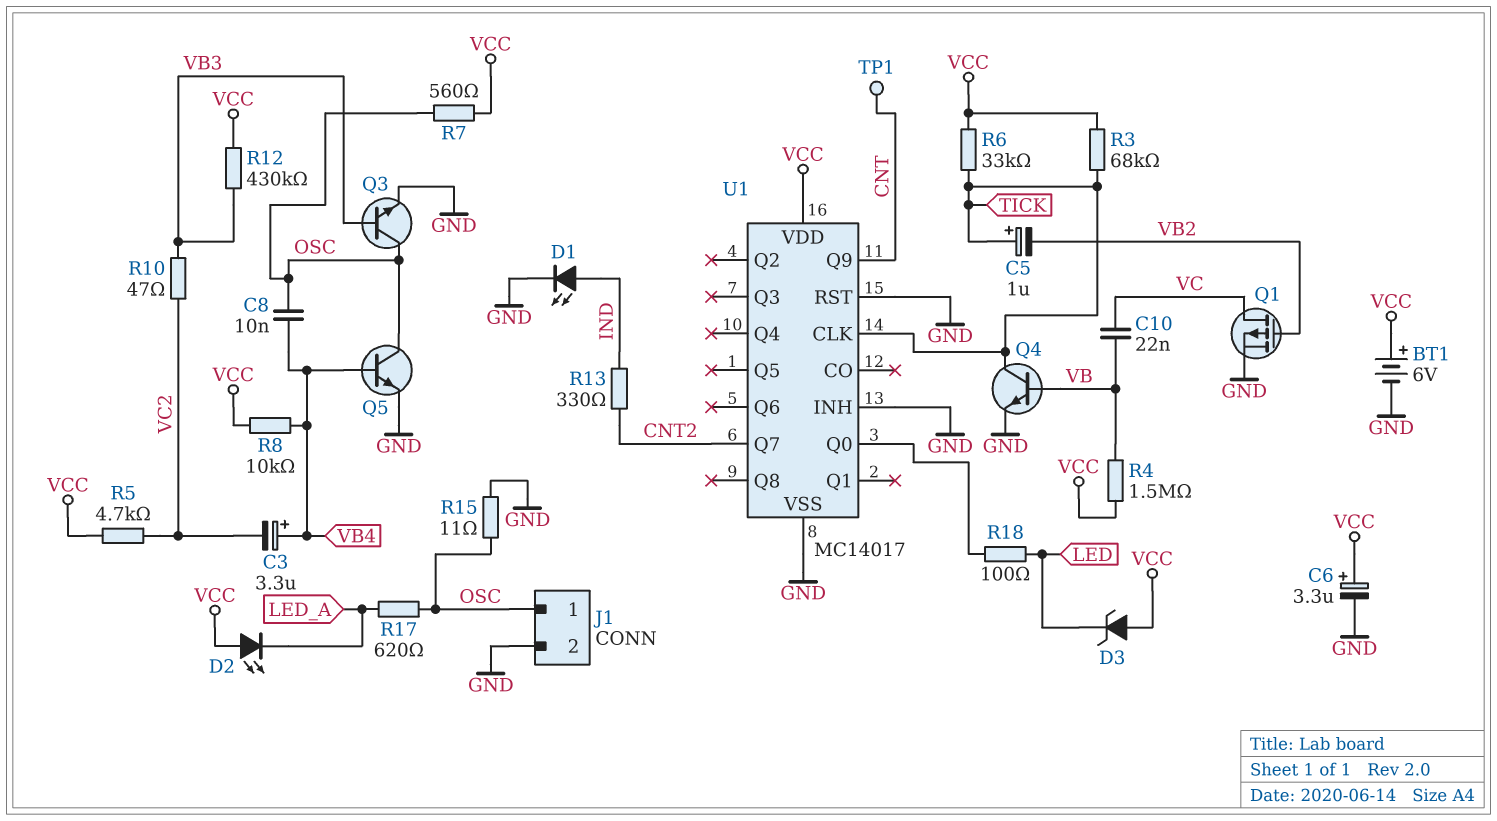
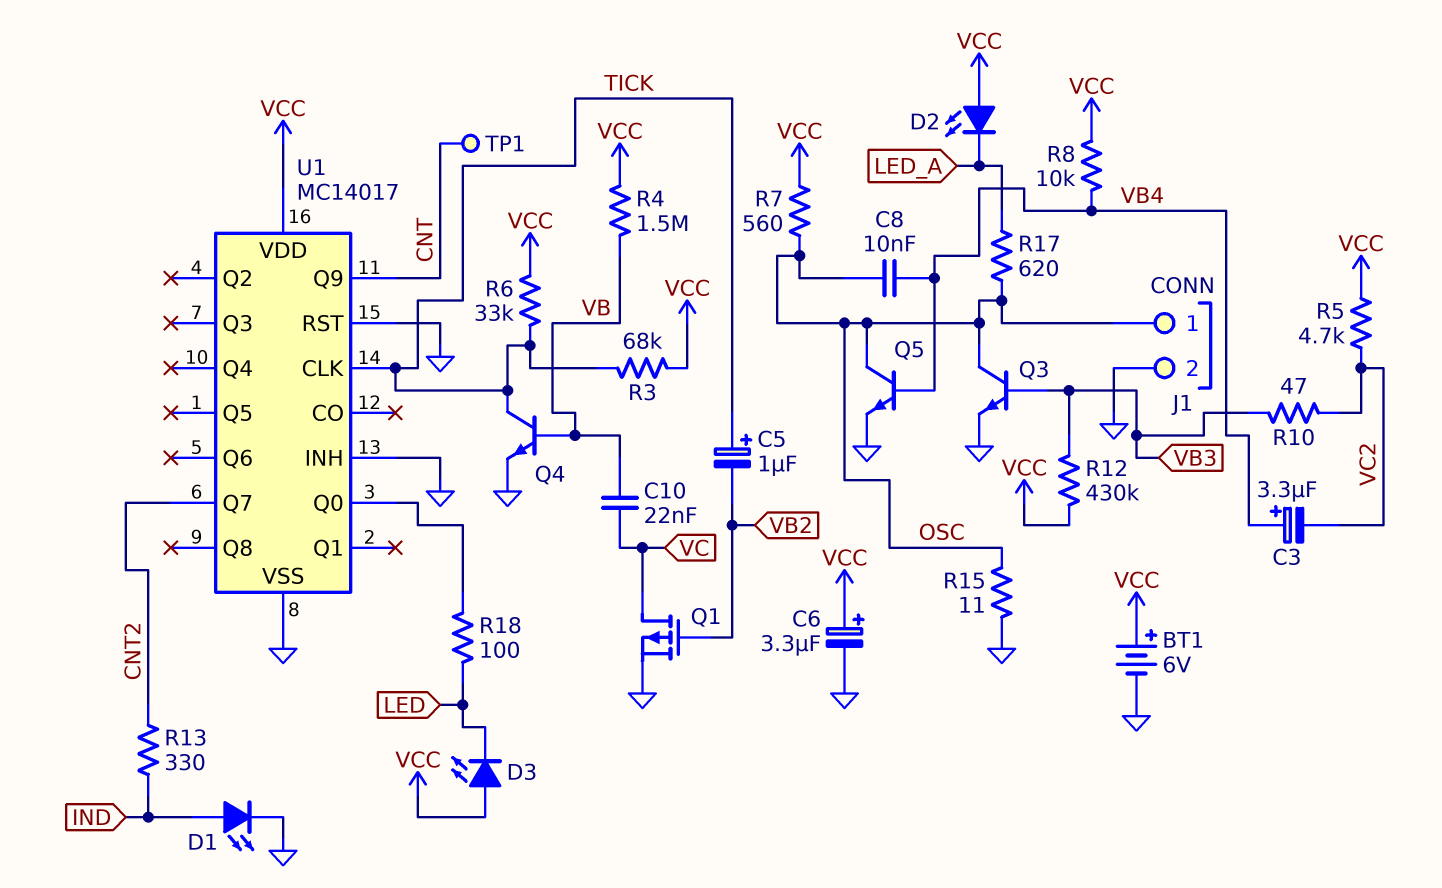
D3: zener (A VCC, K LED) -> LED (A VCC, K LED)

